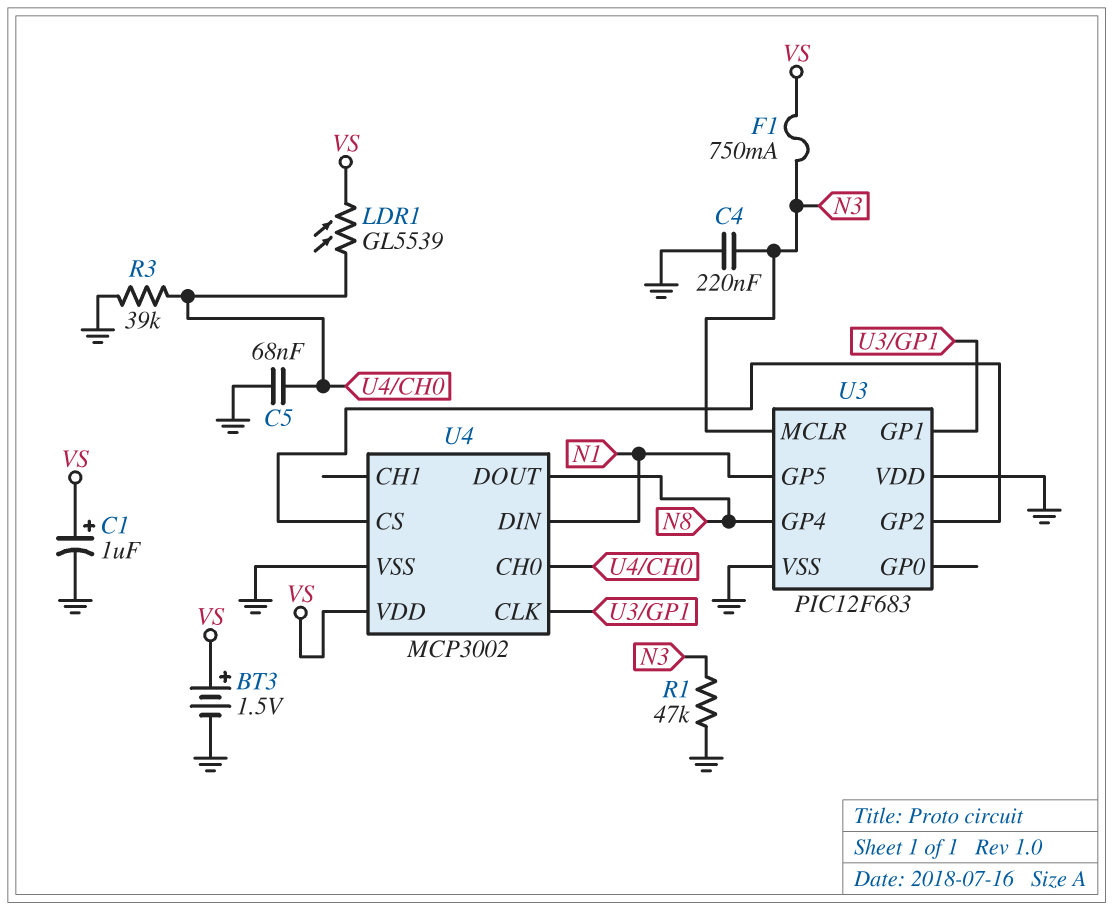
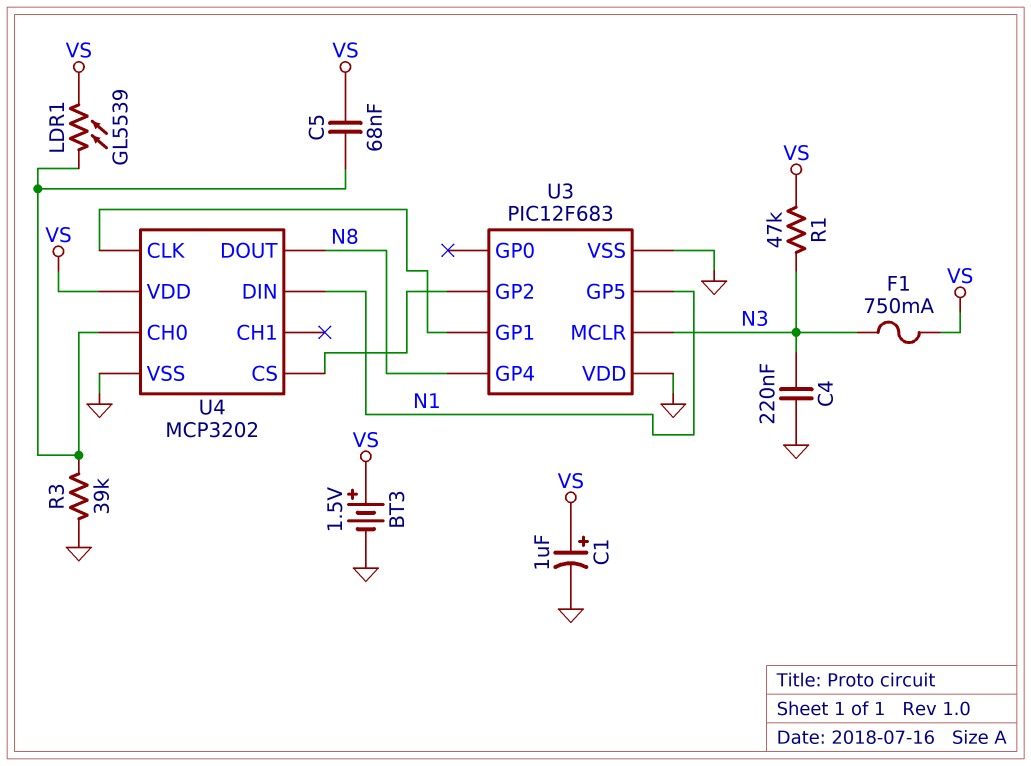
C5: 68nF (GND, U4/CH0) -> 68nF (U4/CH0, VS)
R1: 47k (GND, N3) -> 47k (N3, VS)
U4: MCP3002 -> MCP3202

